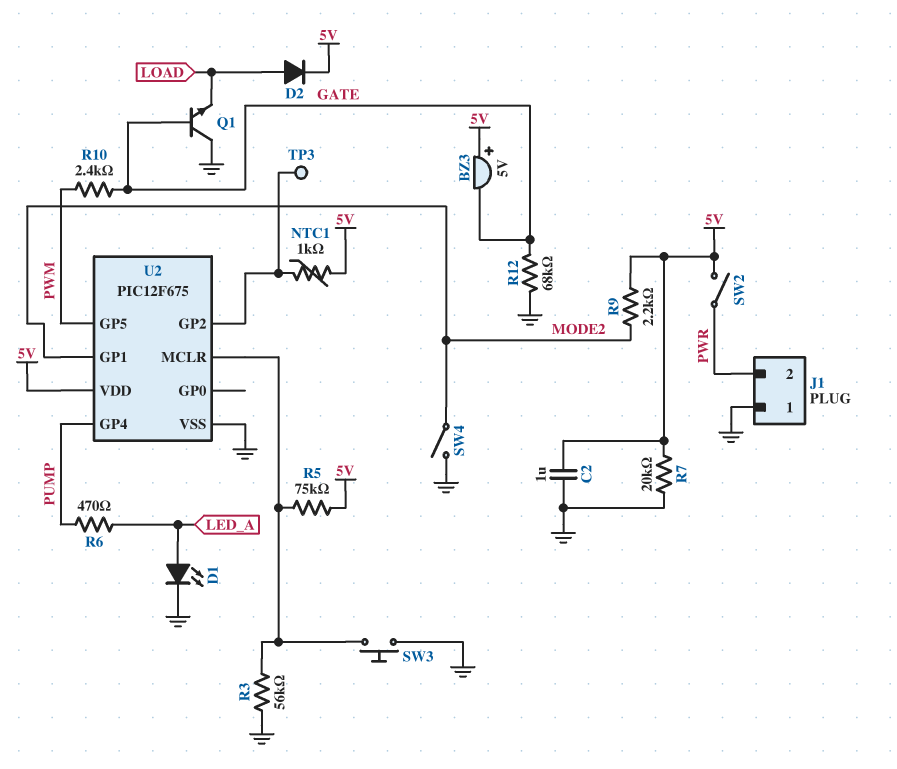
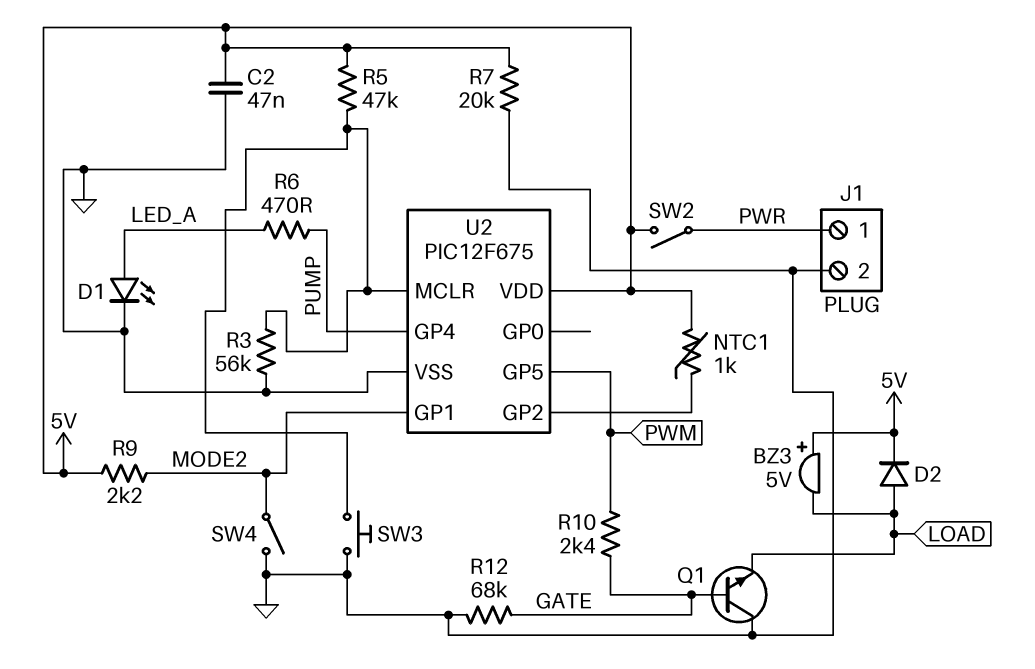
BZ3: buzzer 5V (plus 5V, minus GATE) -> buzzer 5V (plus 5V, minus LOAD)
C2: 1uF (5V, GND) -> 47nF (5V, GND)
J1 pin 1: GND -> PWR
J1 pin 2: PWR -> GND
R5: 75k (5V, U2/MCLR) -> 47k (5V, U2/MCLR)
TP3: test point (U2/GP2) -> none

